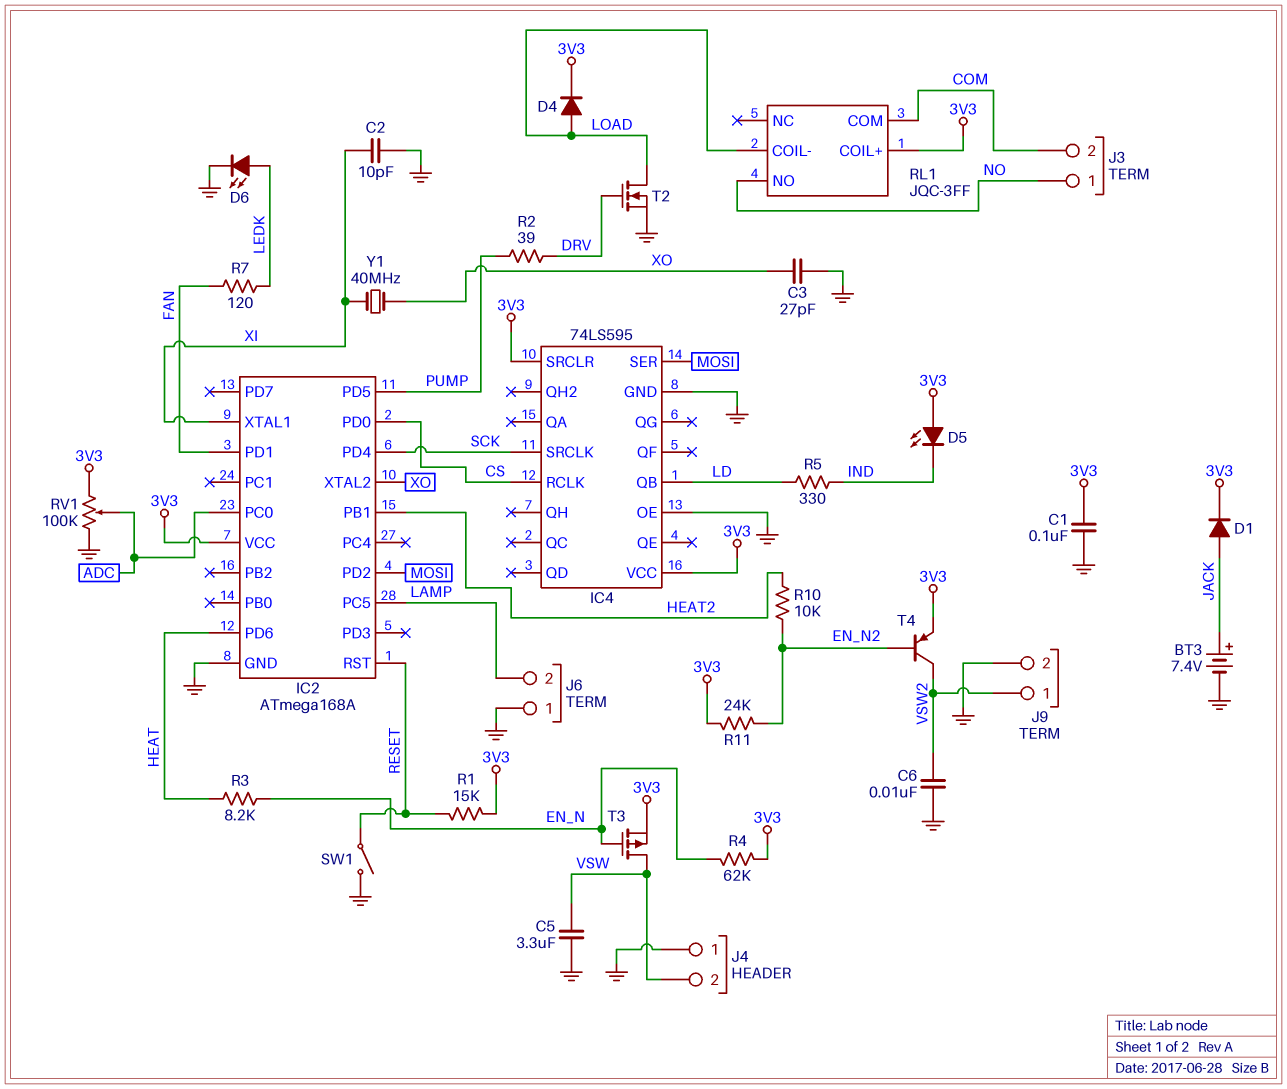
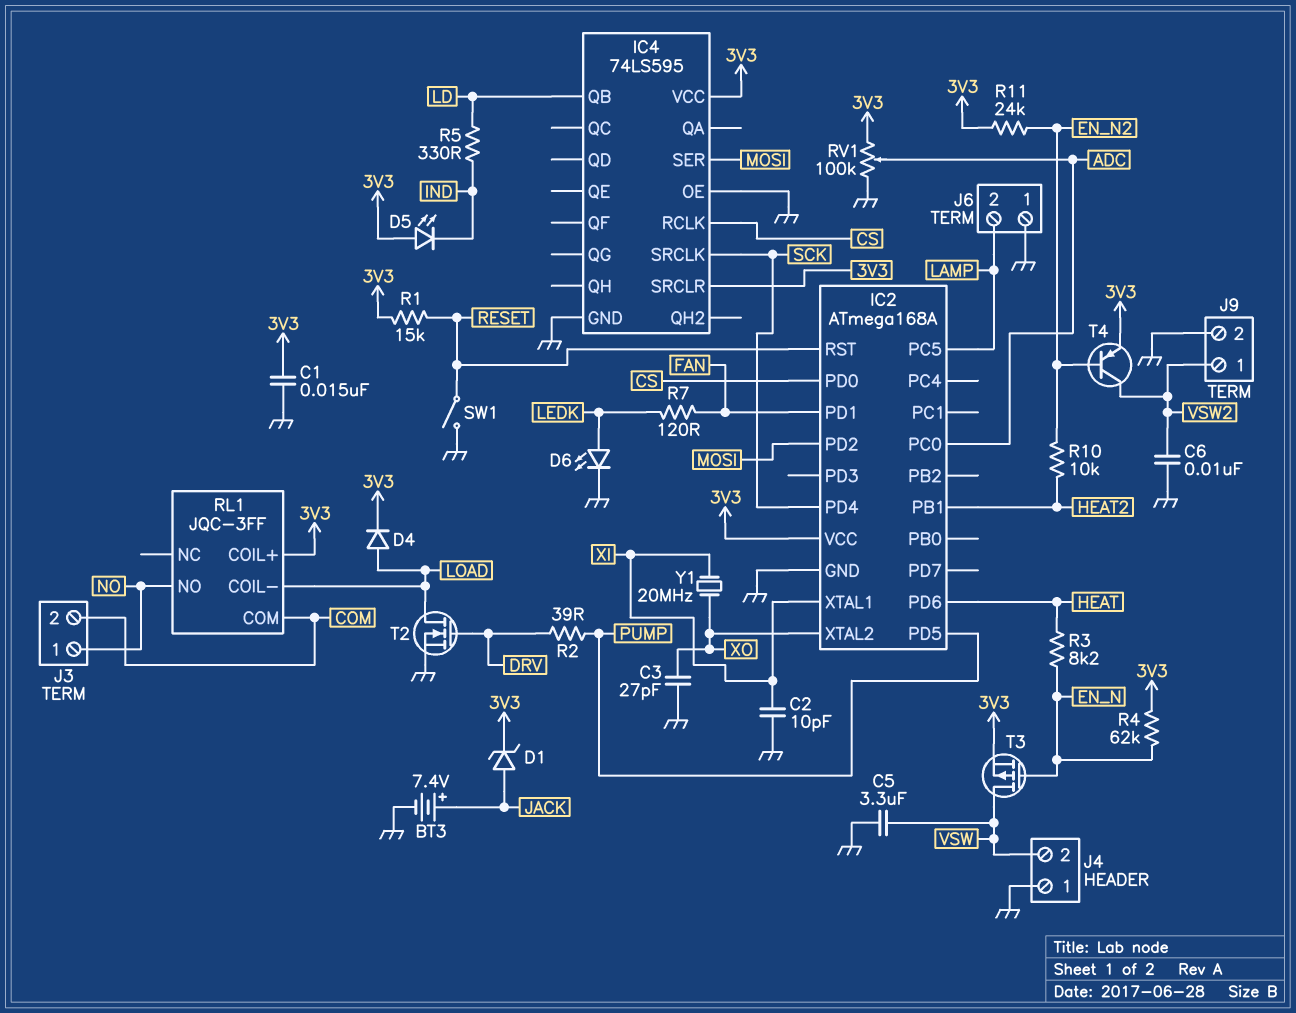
C1: 100nF (3V3, GND) -> 15nF (3V3, GND)
D1: diode (A JACK, K 3V3) -> zener (A JACK, K 3V3)
Y1: 40MHz (XI, XO) -> 20MHz (XI, XO)

